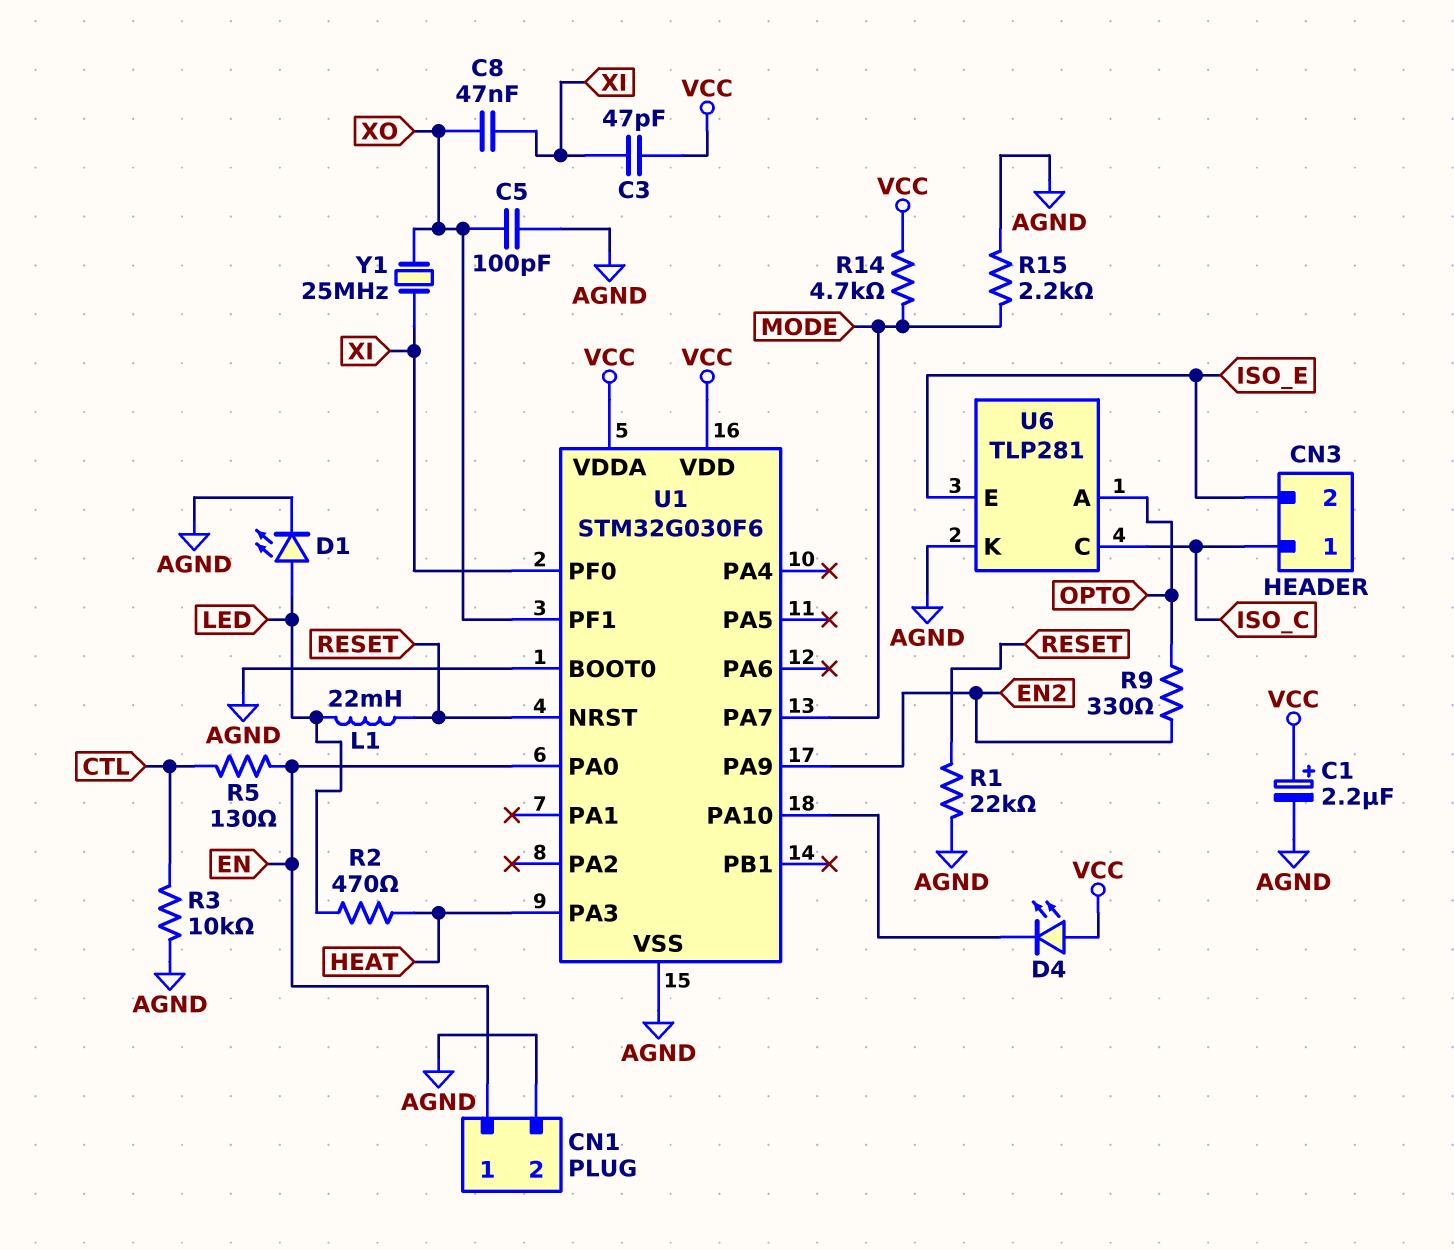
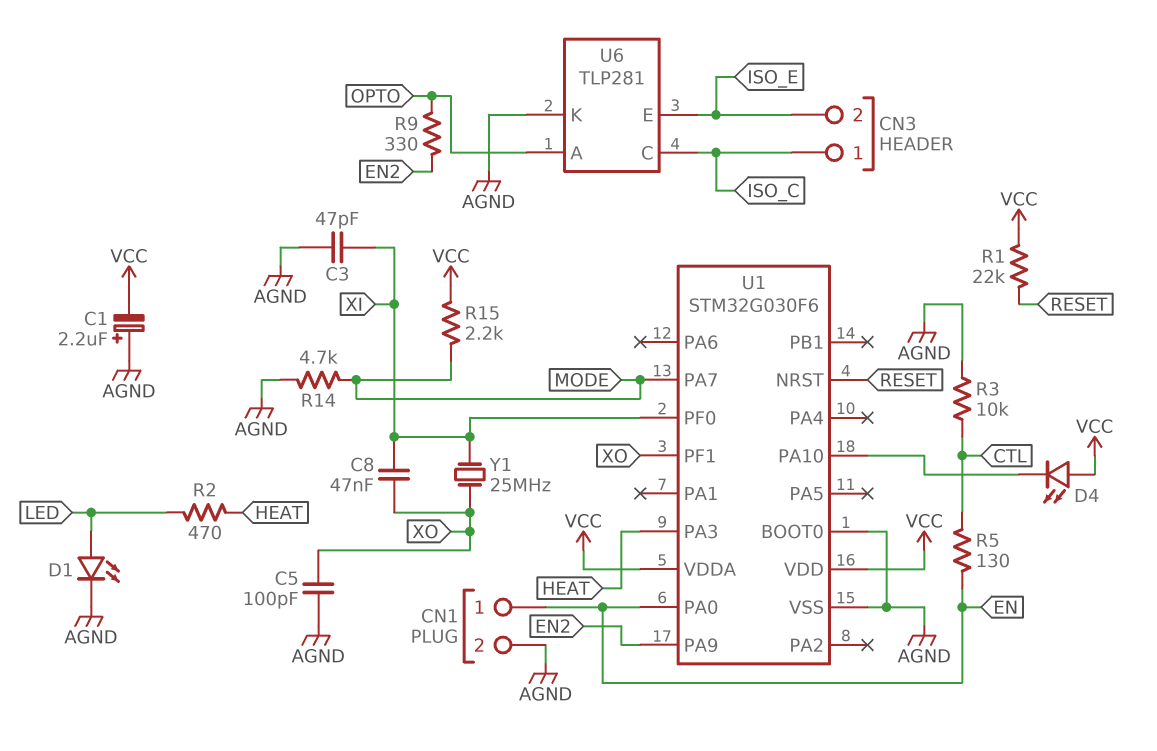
C1: 2.2uF (plus VCC, minus AGND) -> 2.2uF (plus AGND, minus VCC)
C3: 47pF (VCC, XI) -> 47pF (AGND, XI)
L1: 22mH (LED, RESET) -> none
R1: 22k (AGND, RESET) -> 22k (RESET, VCC)
R14: 4.7k (MODE, VCC) -> 4.7k (AGND, MODE)
R15: 2.2k (AGND, MODE) -> 2.2k (MODE, VCC)

